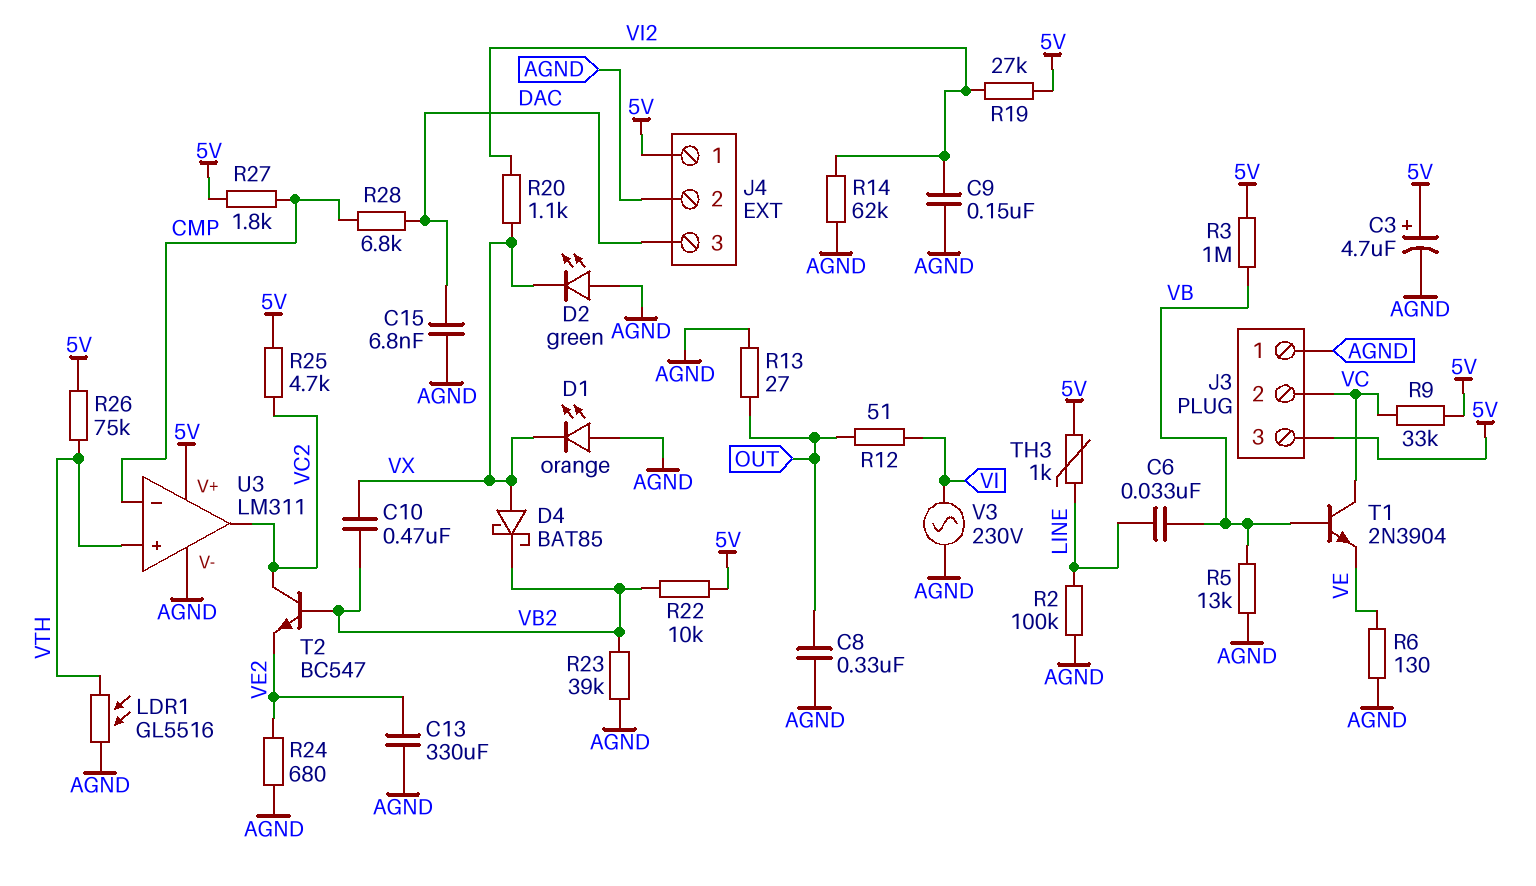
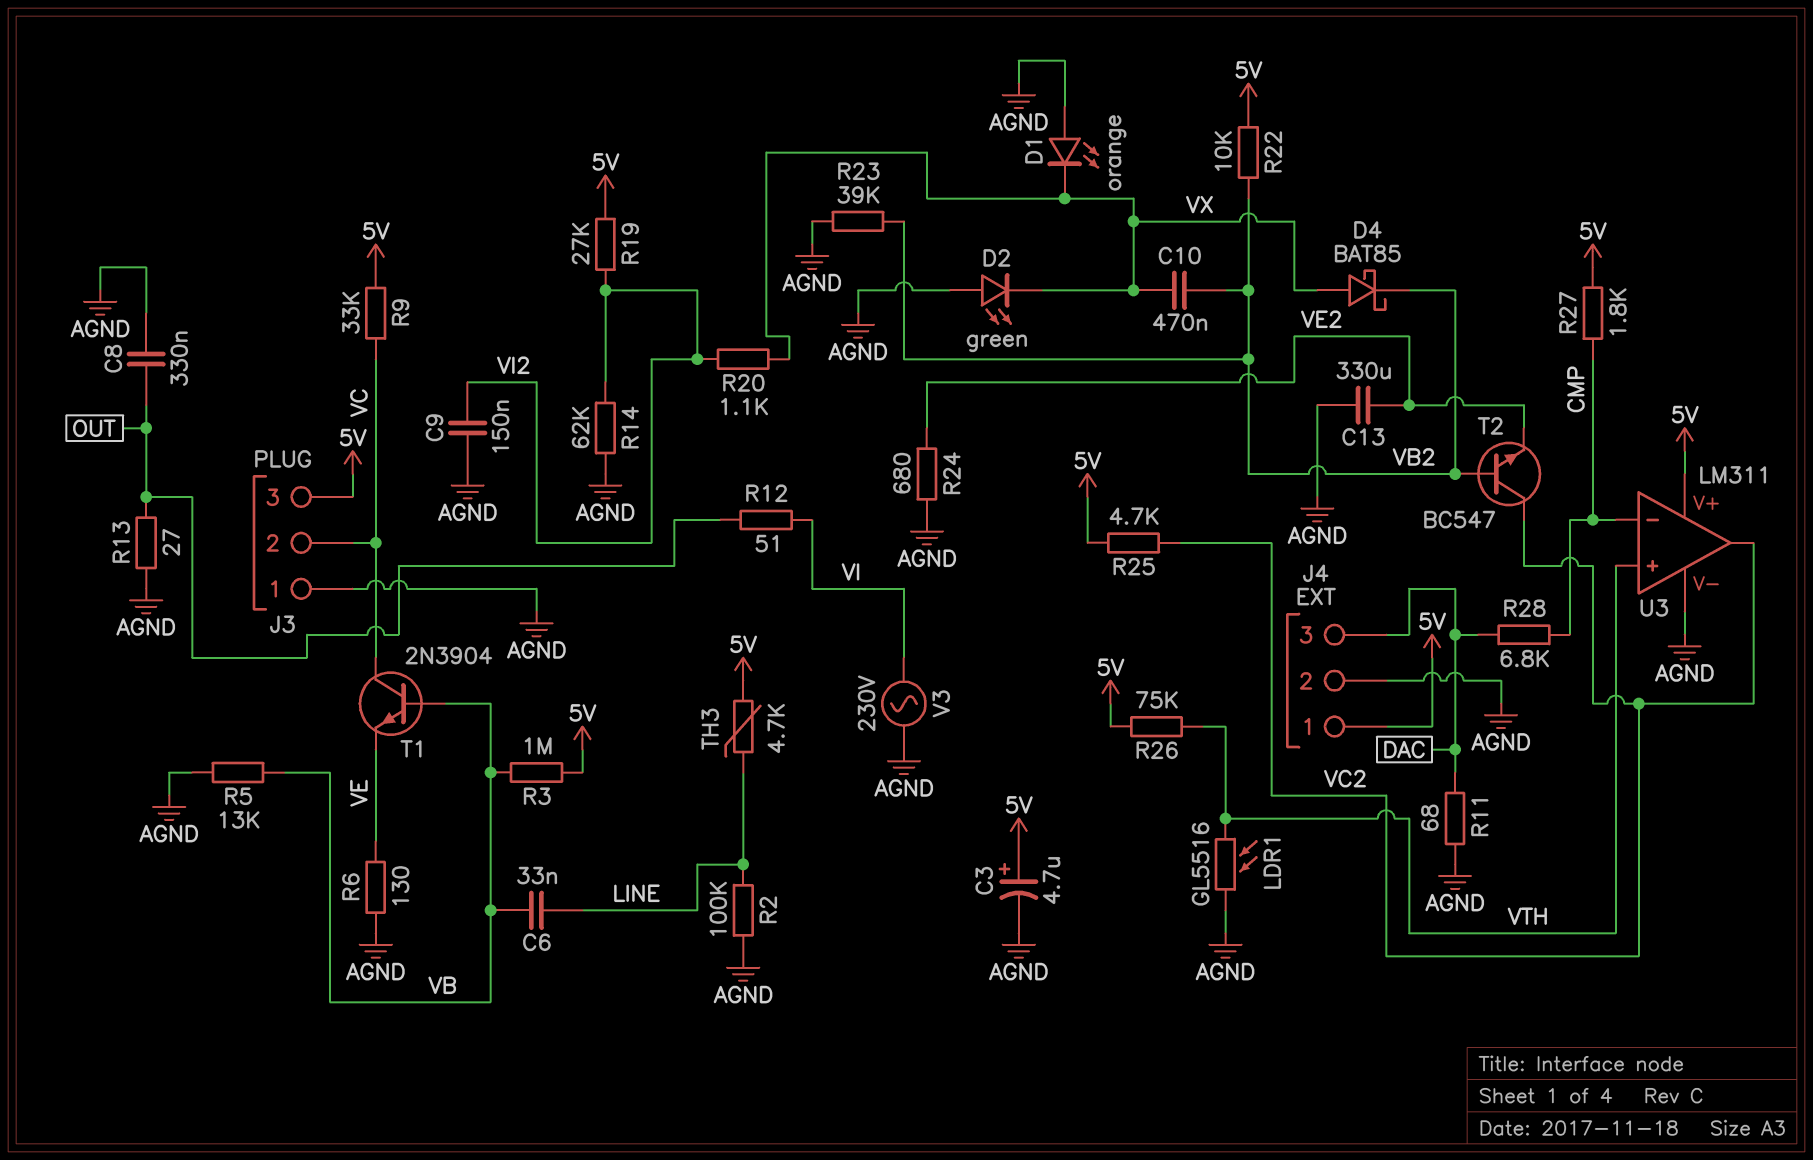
C15: 6.8nF (AGND, DAC) -> none
R11: none -> 68 (AGND, DAC)
TH3: 1k (5V, LINE) -> 4.7k (5V, LINE)

